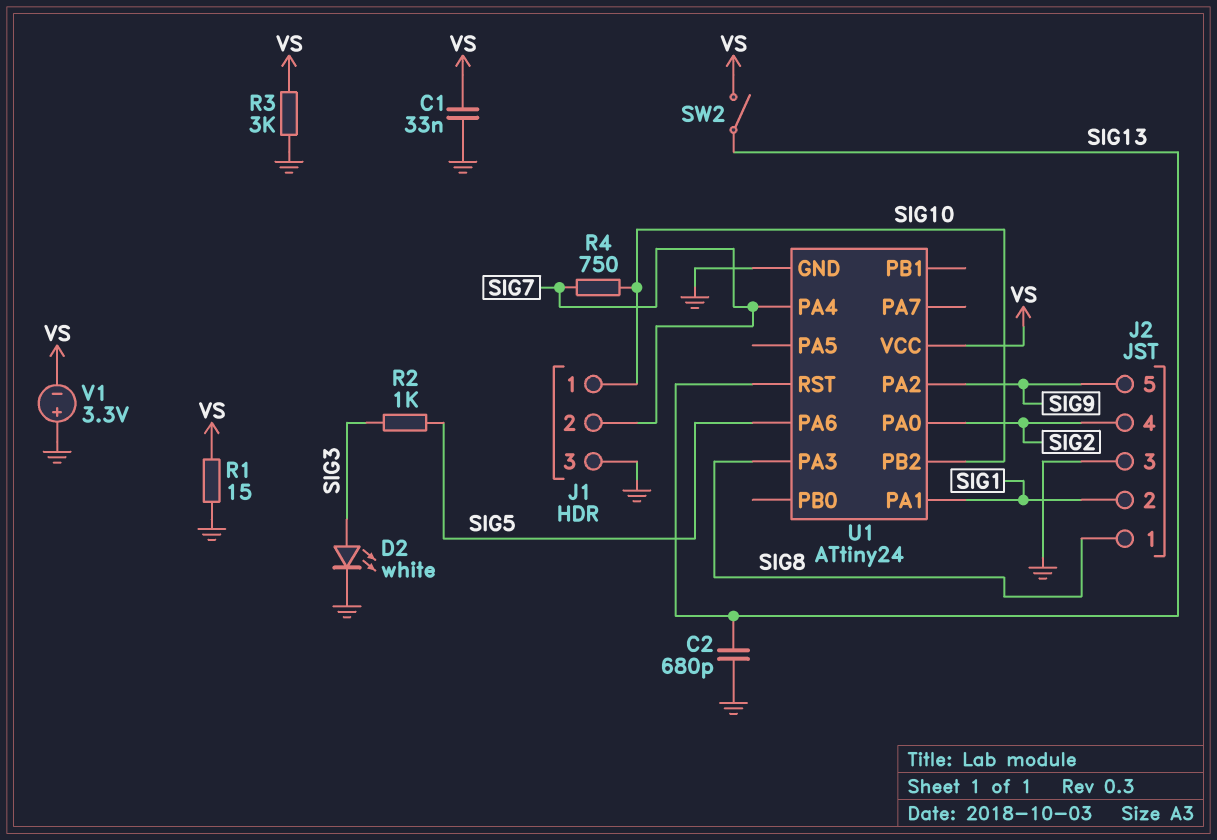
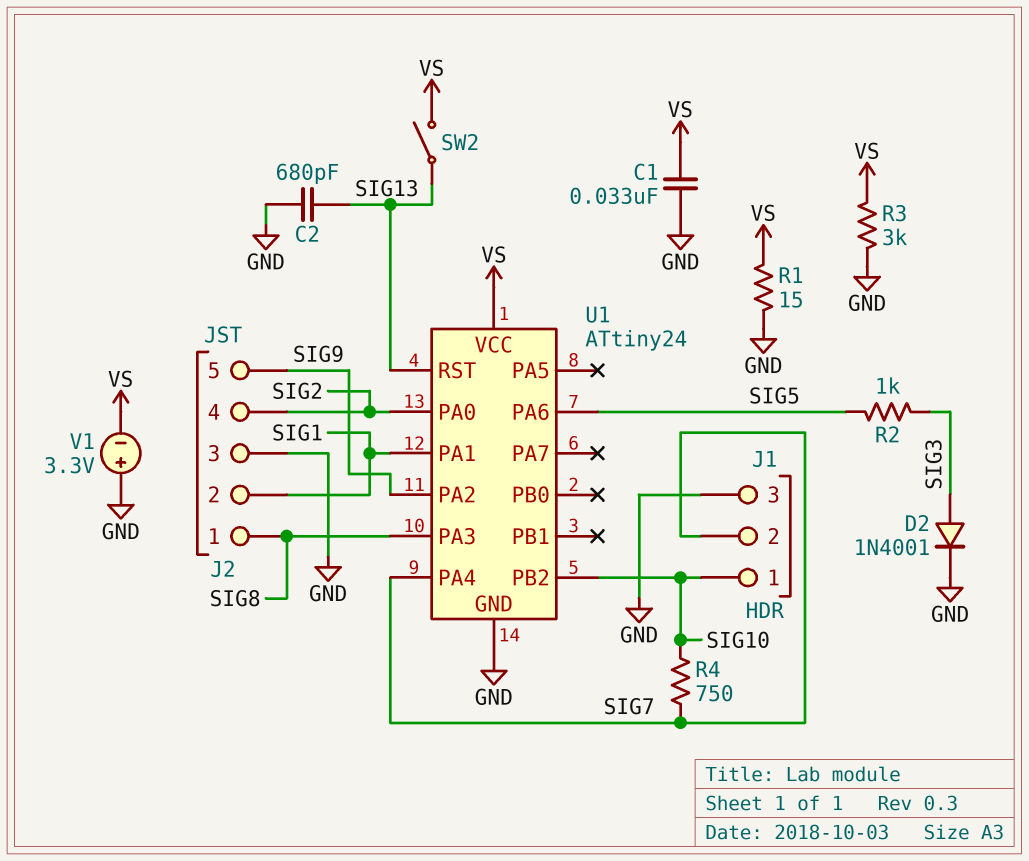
D2: LED white (A SIG3, K GND) -> diode 1N4001 (A SIG3, K GND)

